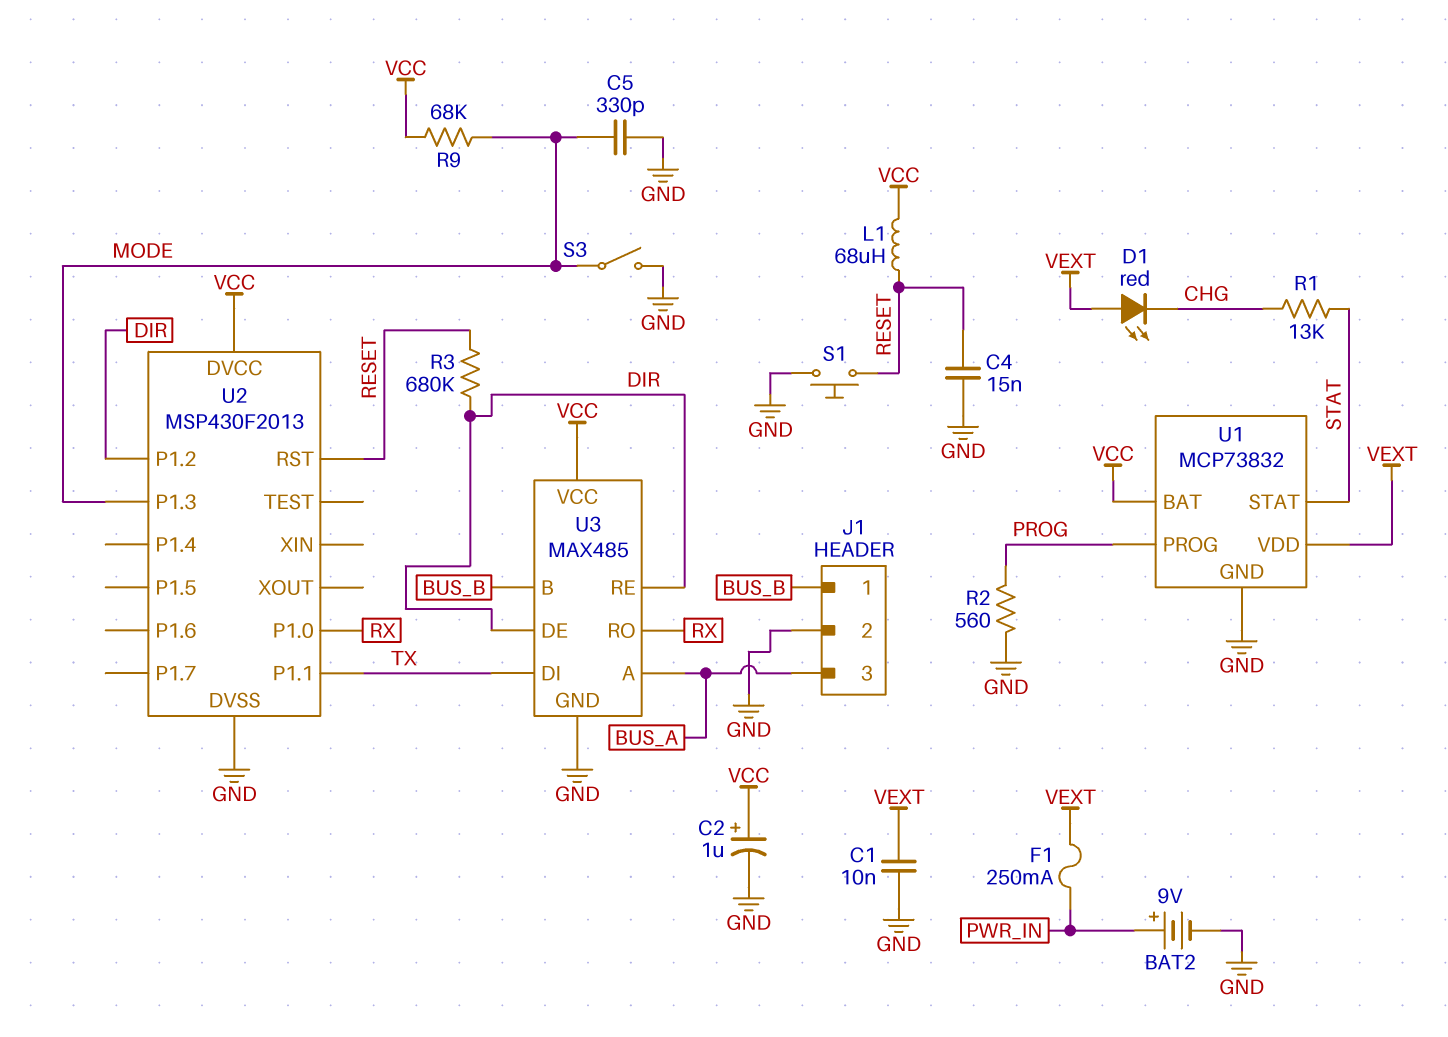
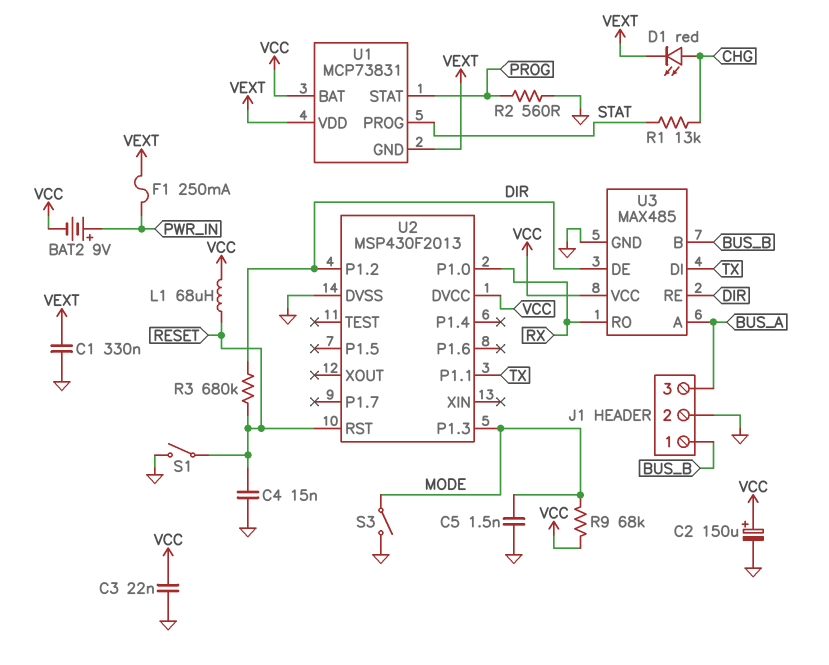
BAT2: 9V (plus PWR_IN, minus GND) -> 9V (plus PWR_IN, minus VCC)
C1: 10nF (GND, VEXT) -> 330nF (GND, VEXT)
C2: 1uF (plus VCC, minus GND) -> 150uF (plus VCC, minus GND)
C3: none -> 22nF (GND, VCC)
C5: 330pF (GND, MODE) -> 1.5nF (GND, MODE)
D1: LED red (A VEXT, K CHG) -> LED red (A CHG, K VEXT)
S1: button (GND, RESET) -> switch (GND, RESET)
U1: MCP73832 -> MCP73831
U1 pin GND: GND -> VEXT
U1 pin PROG: PROG -> STAT
U1 pin STAT: STAT -> PROG

